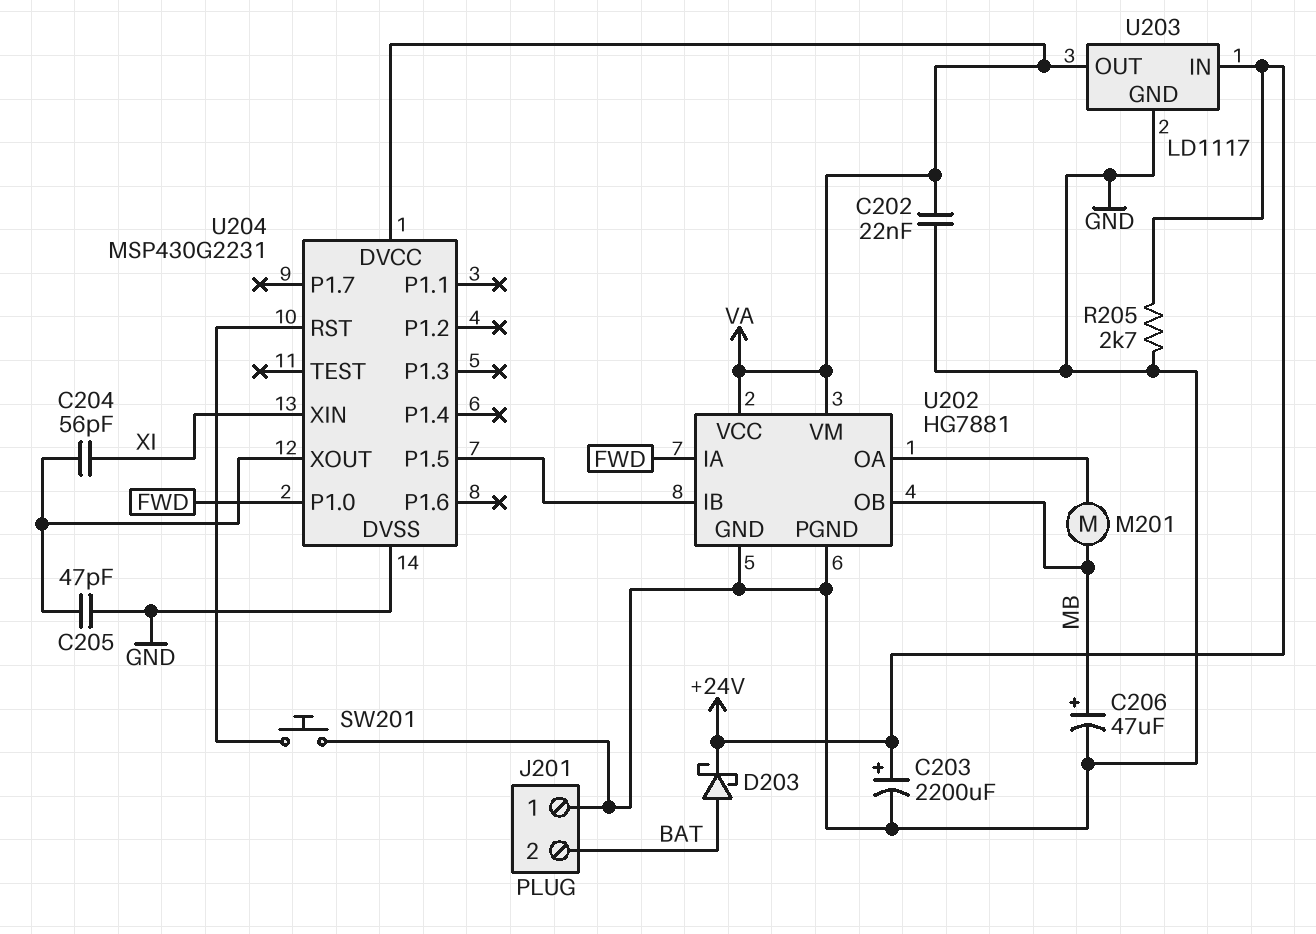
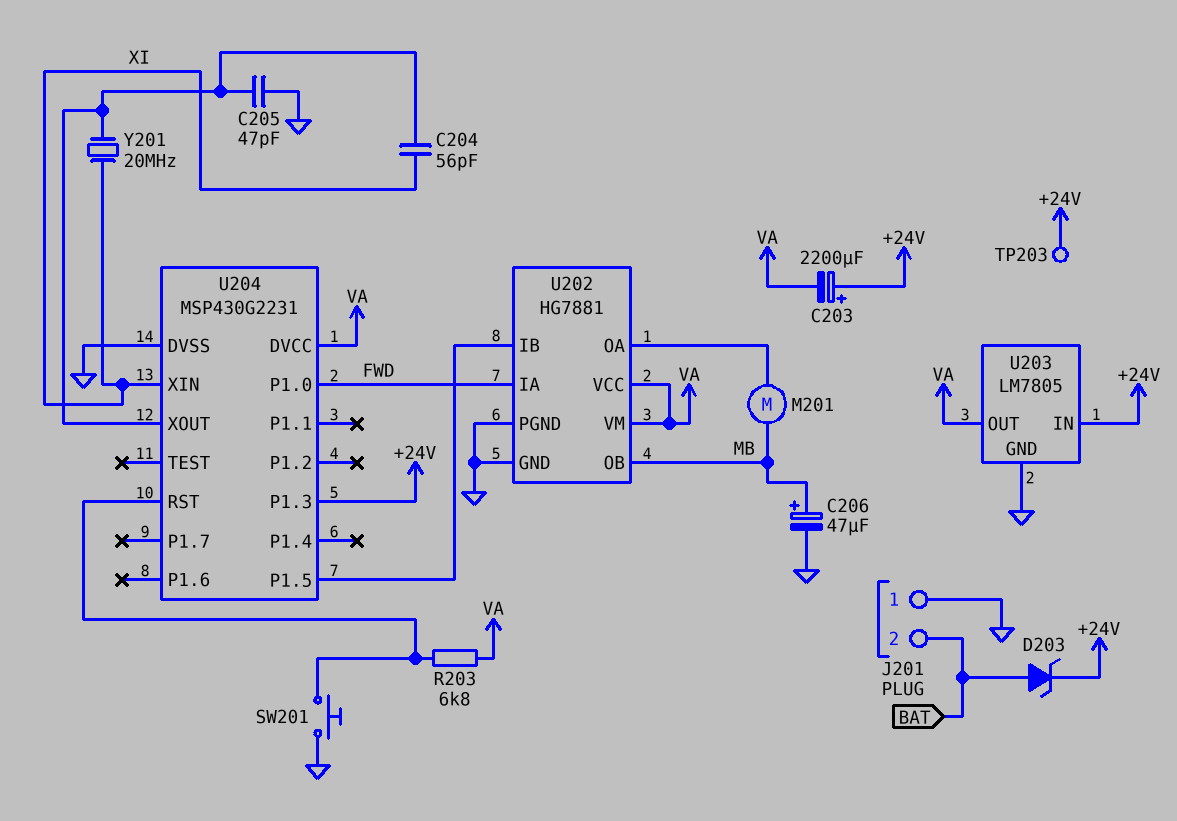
C202: 22nF (GND, VA) -> none
C203: 2200uF (plus +24V, minus GND) -> 2200uF (plus +24V, minus VA)
D203: schottky (A BAT, K +24V) -> zener (A BAT, K +24V)
R203: none -> 6.8k (U204/RST, VA)
R205: 2.7k (+24V, GND) -> none
TP203: none -> test point (+24V)
U203: LD1117 -> LM7805
U204 pin P1.3: none -> +24V
Y201: none -> 20MHz (U204/XOUT, XI)

